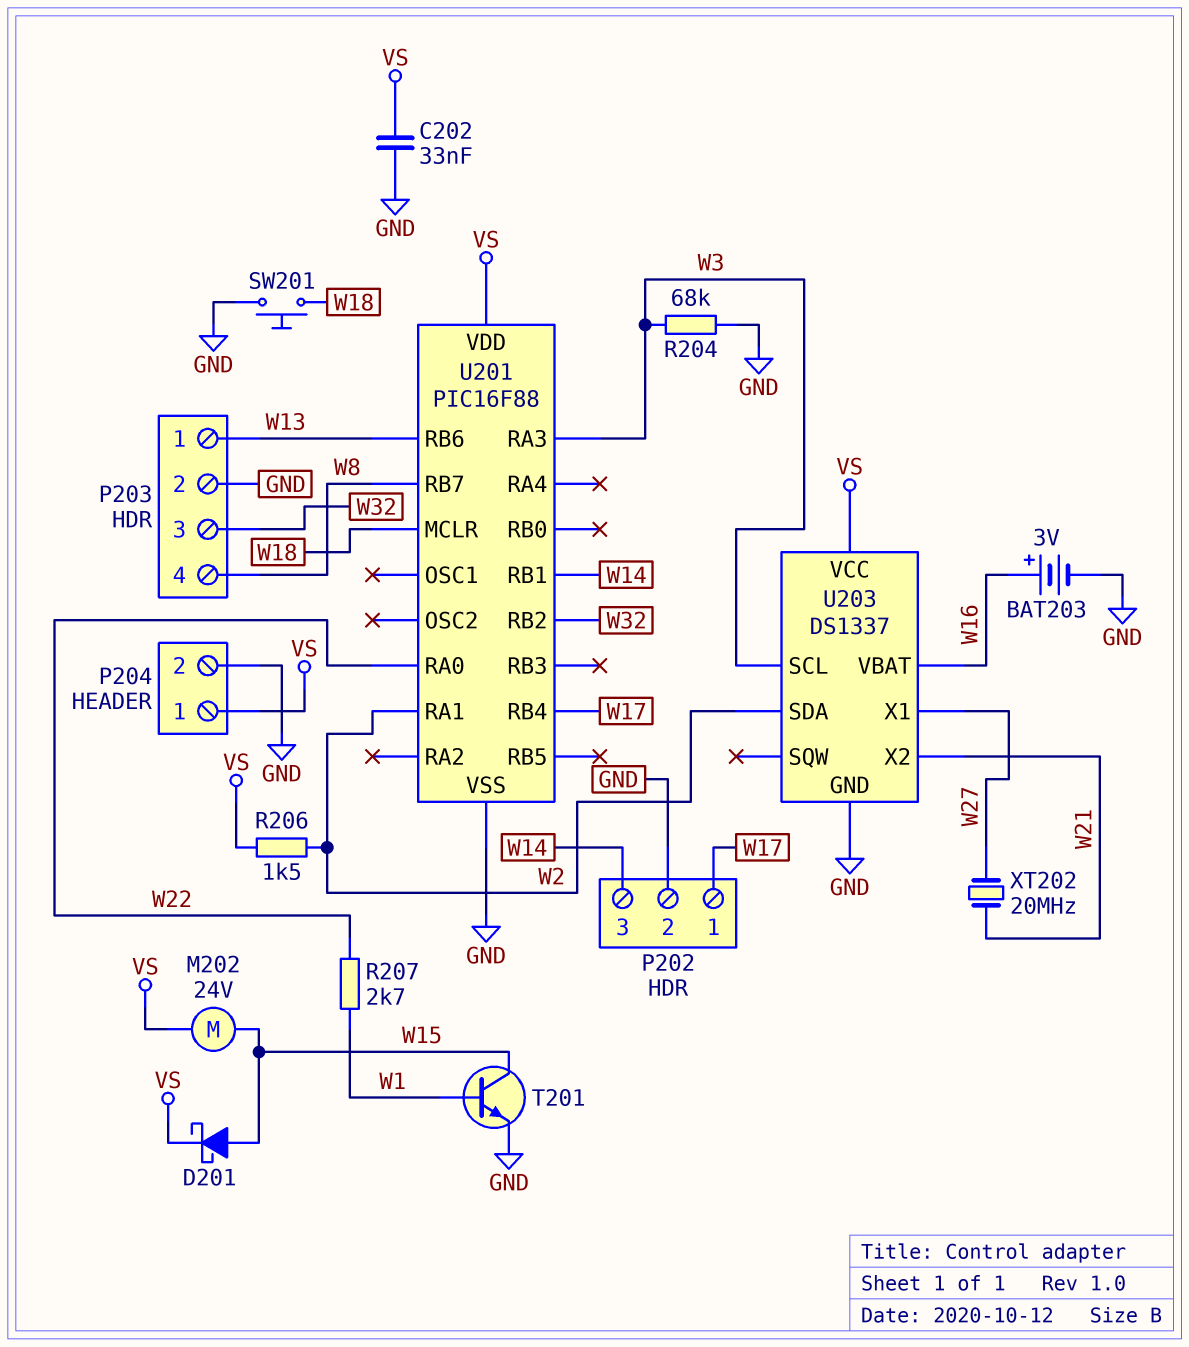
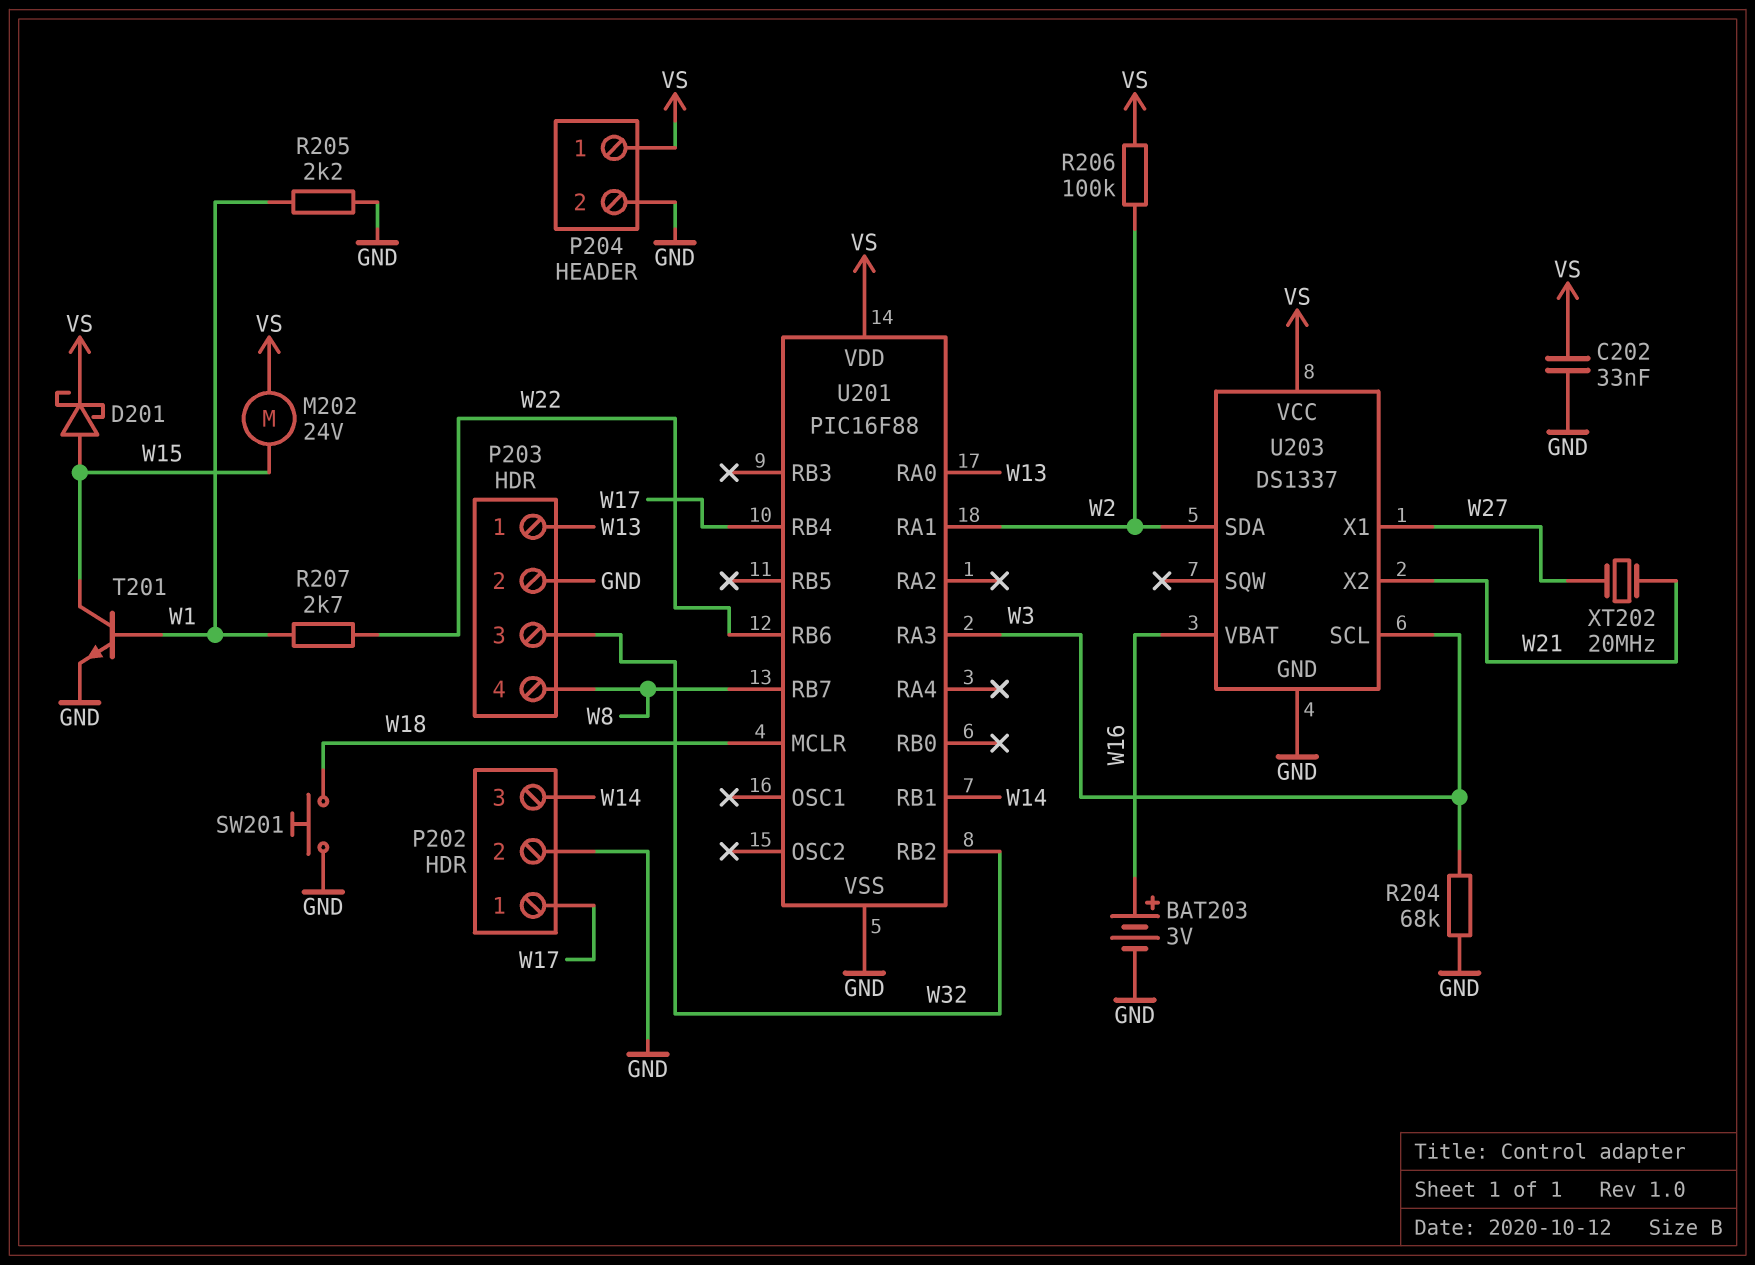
R205: none -> 2.2k (GND, W1)
R206: 1.5k (VS, W2) -> 100k (VS, W2)
U201 pin RA0: W22 -> W13
U201 pin RB6: W13 -> W22

